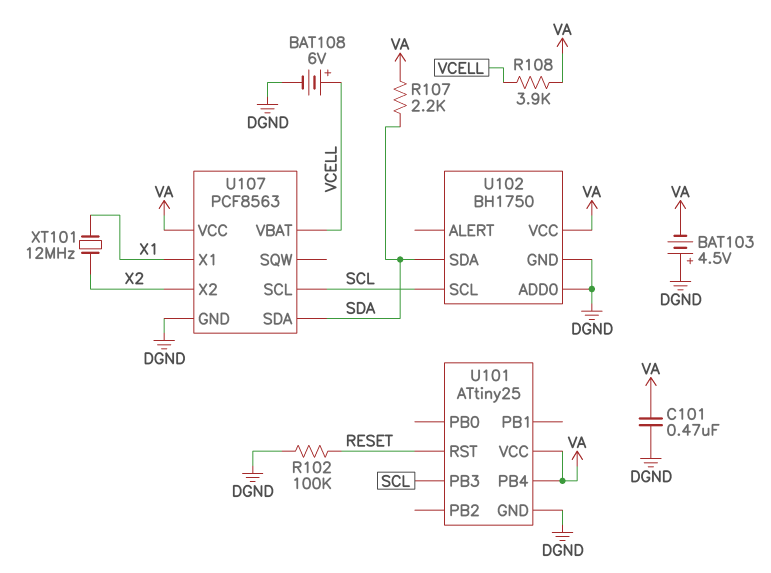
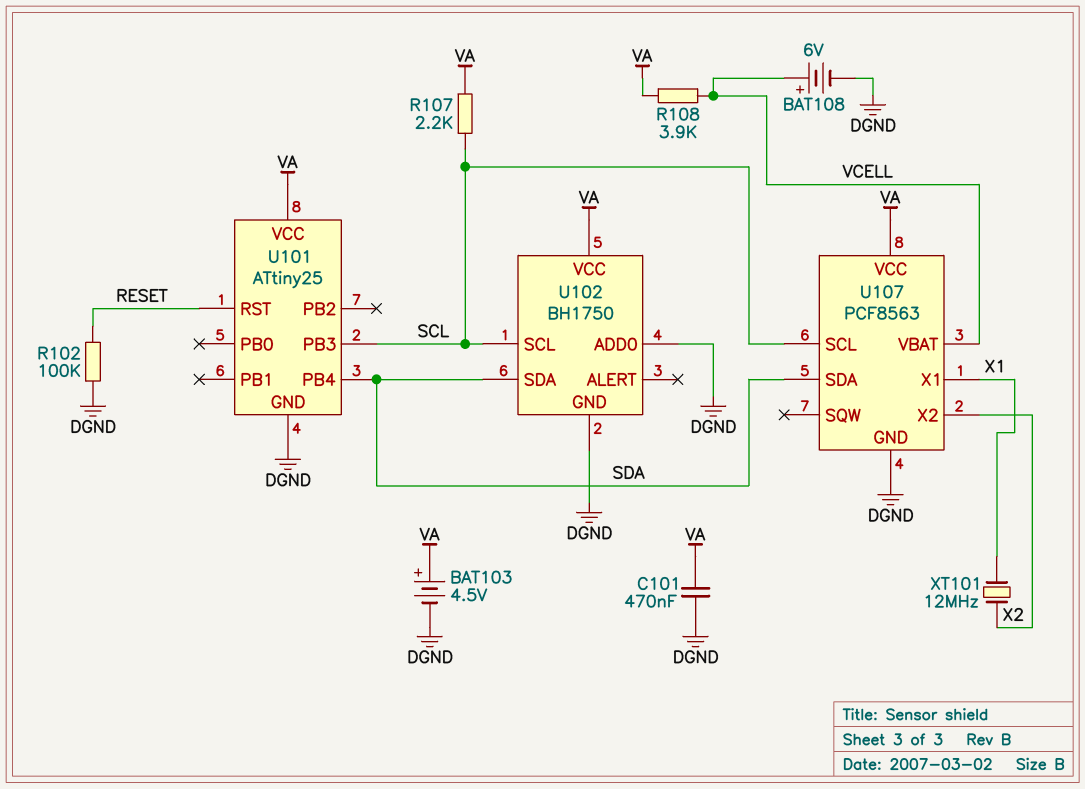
BAT103: 4.5V (plus DGND, minus VA) -> 4.5V (plus VA, minus DGND)
R107: 2.2k (SDA, VA) -> 2.2k (SCL, VA)
U101 pin PB4: VA -> SDA

